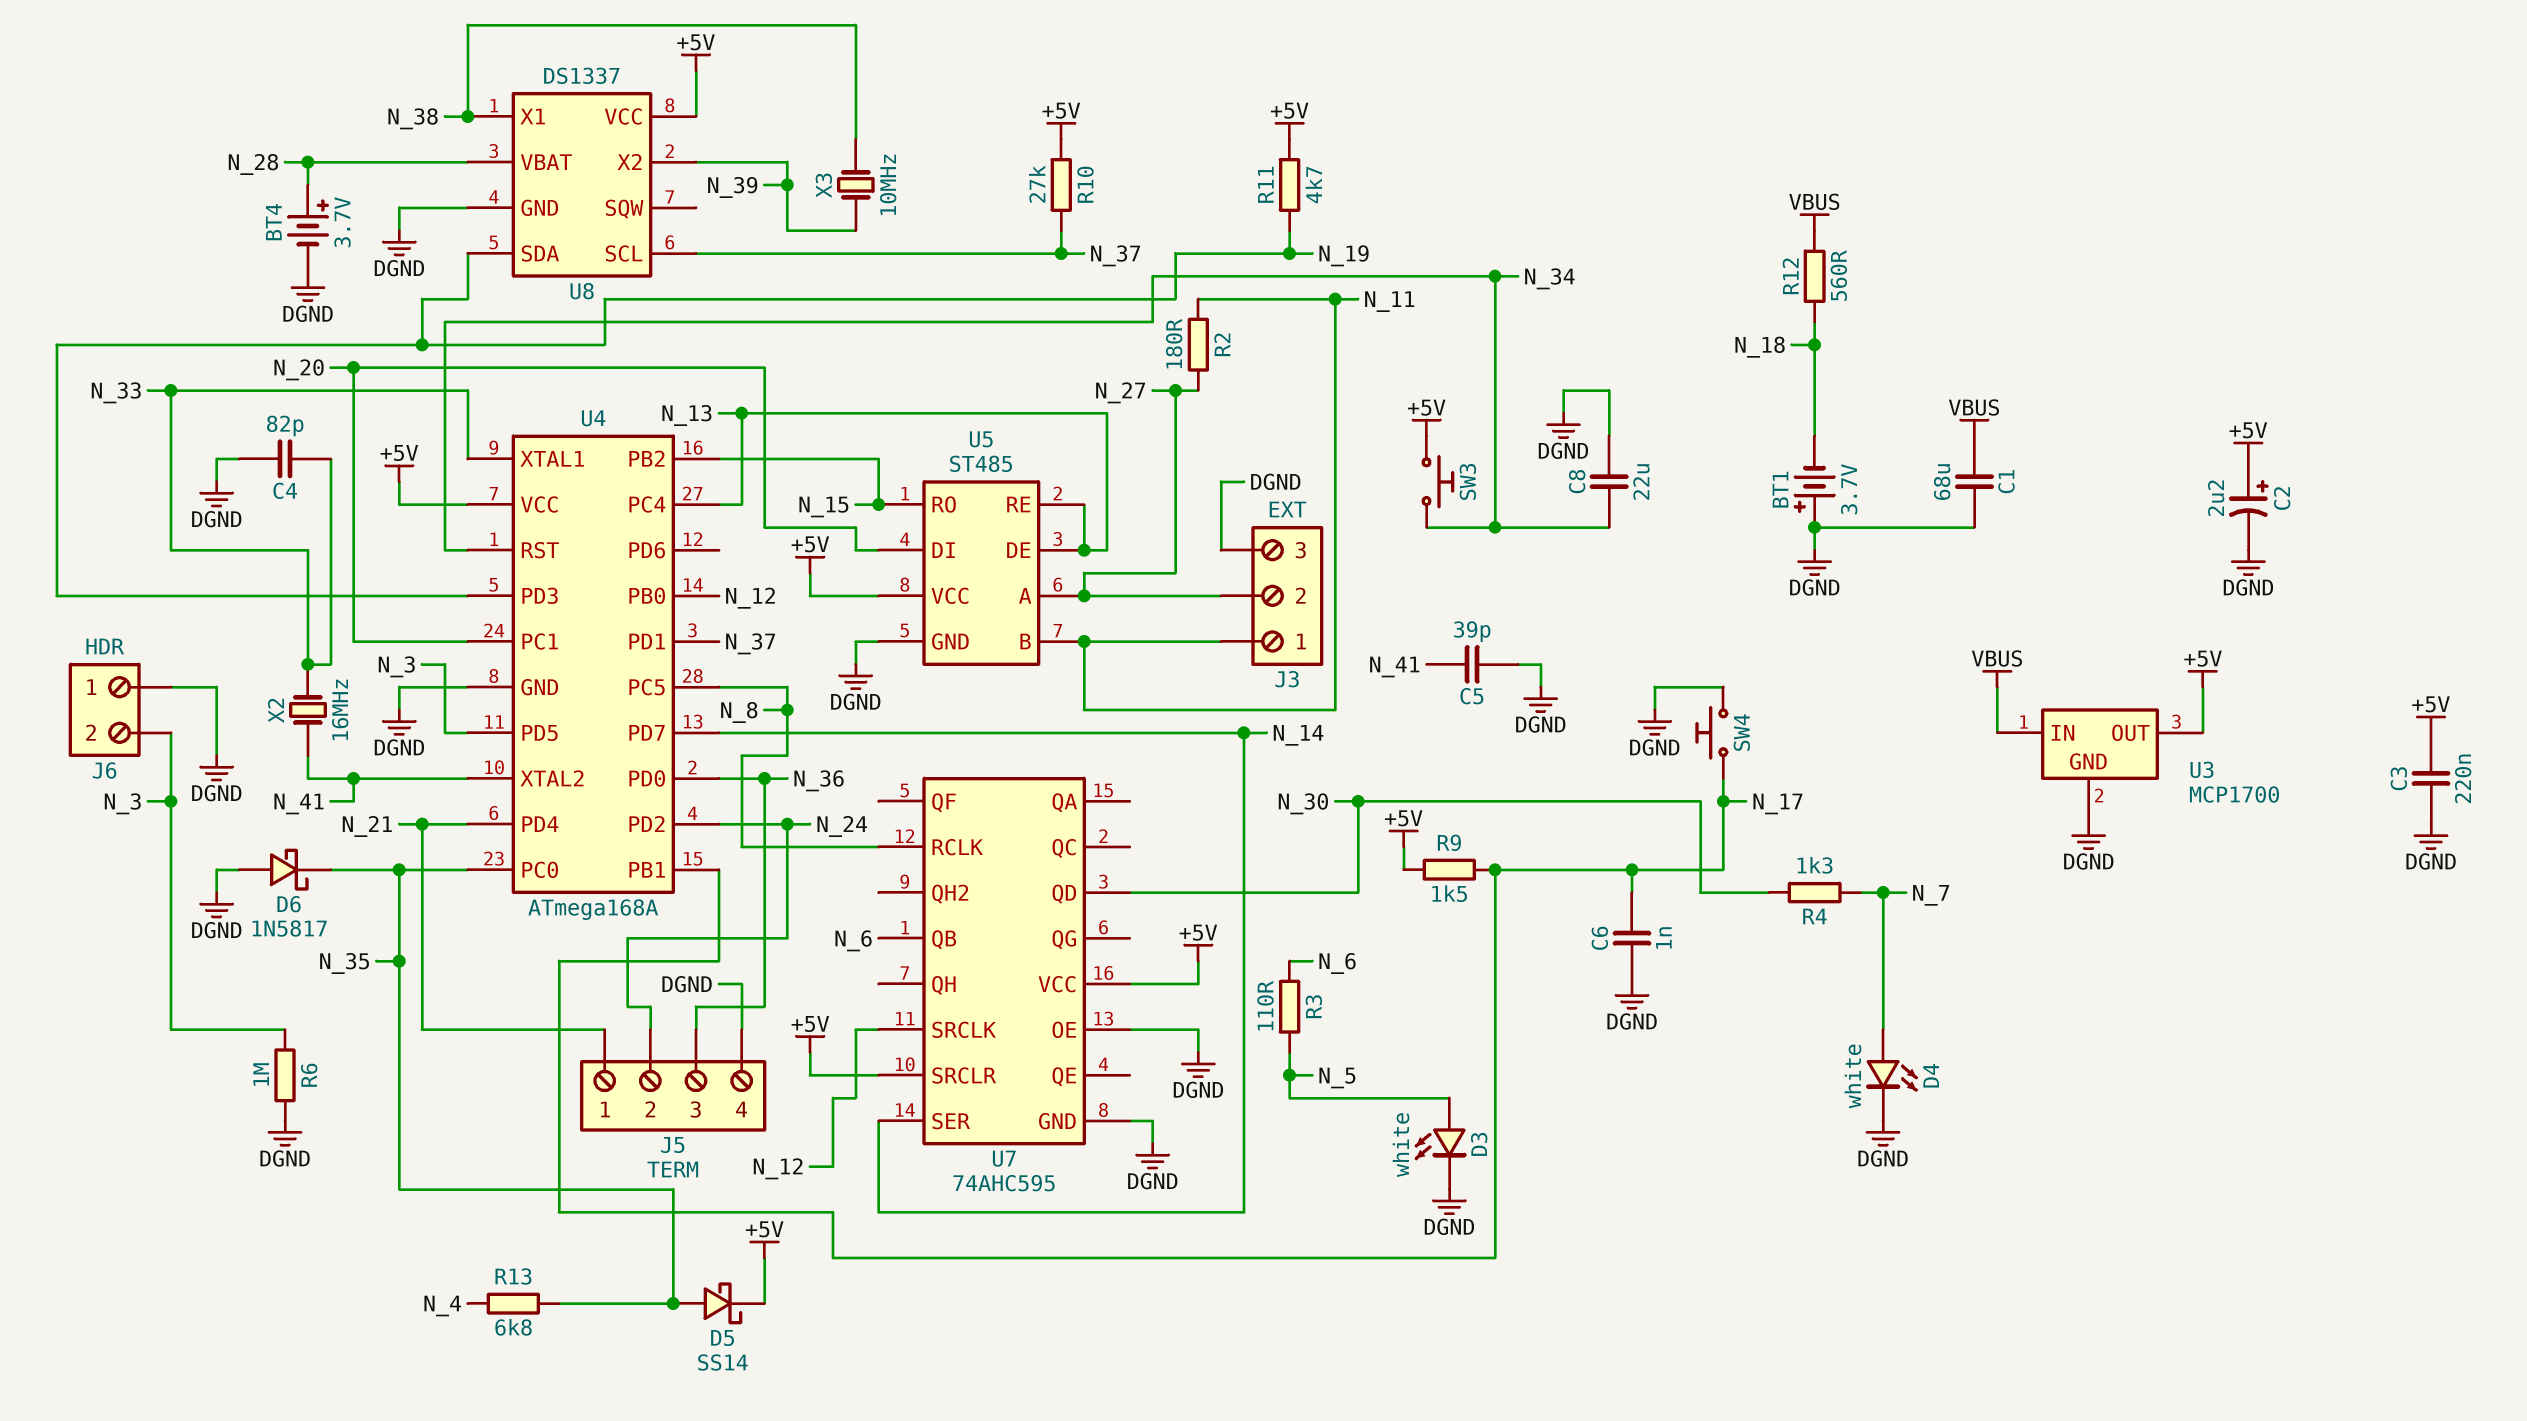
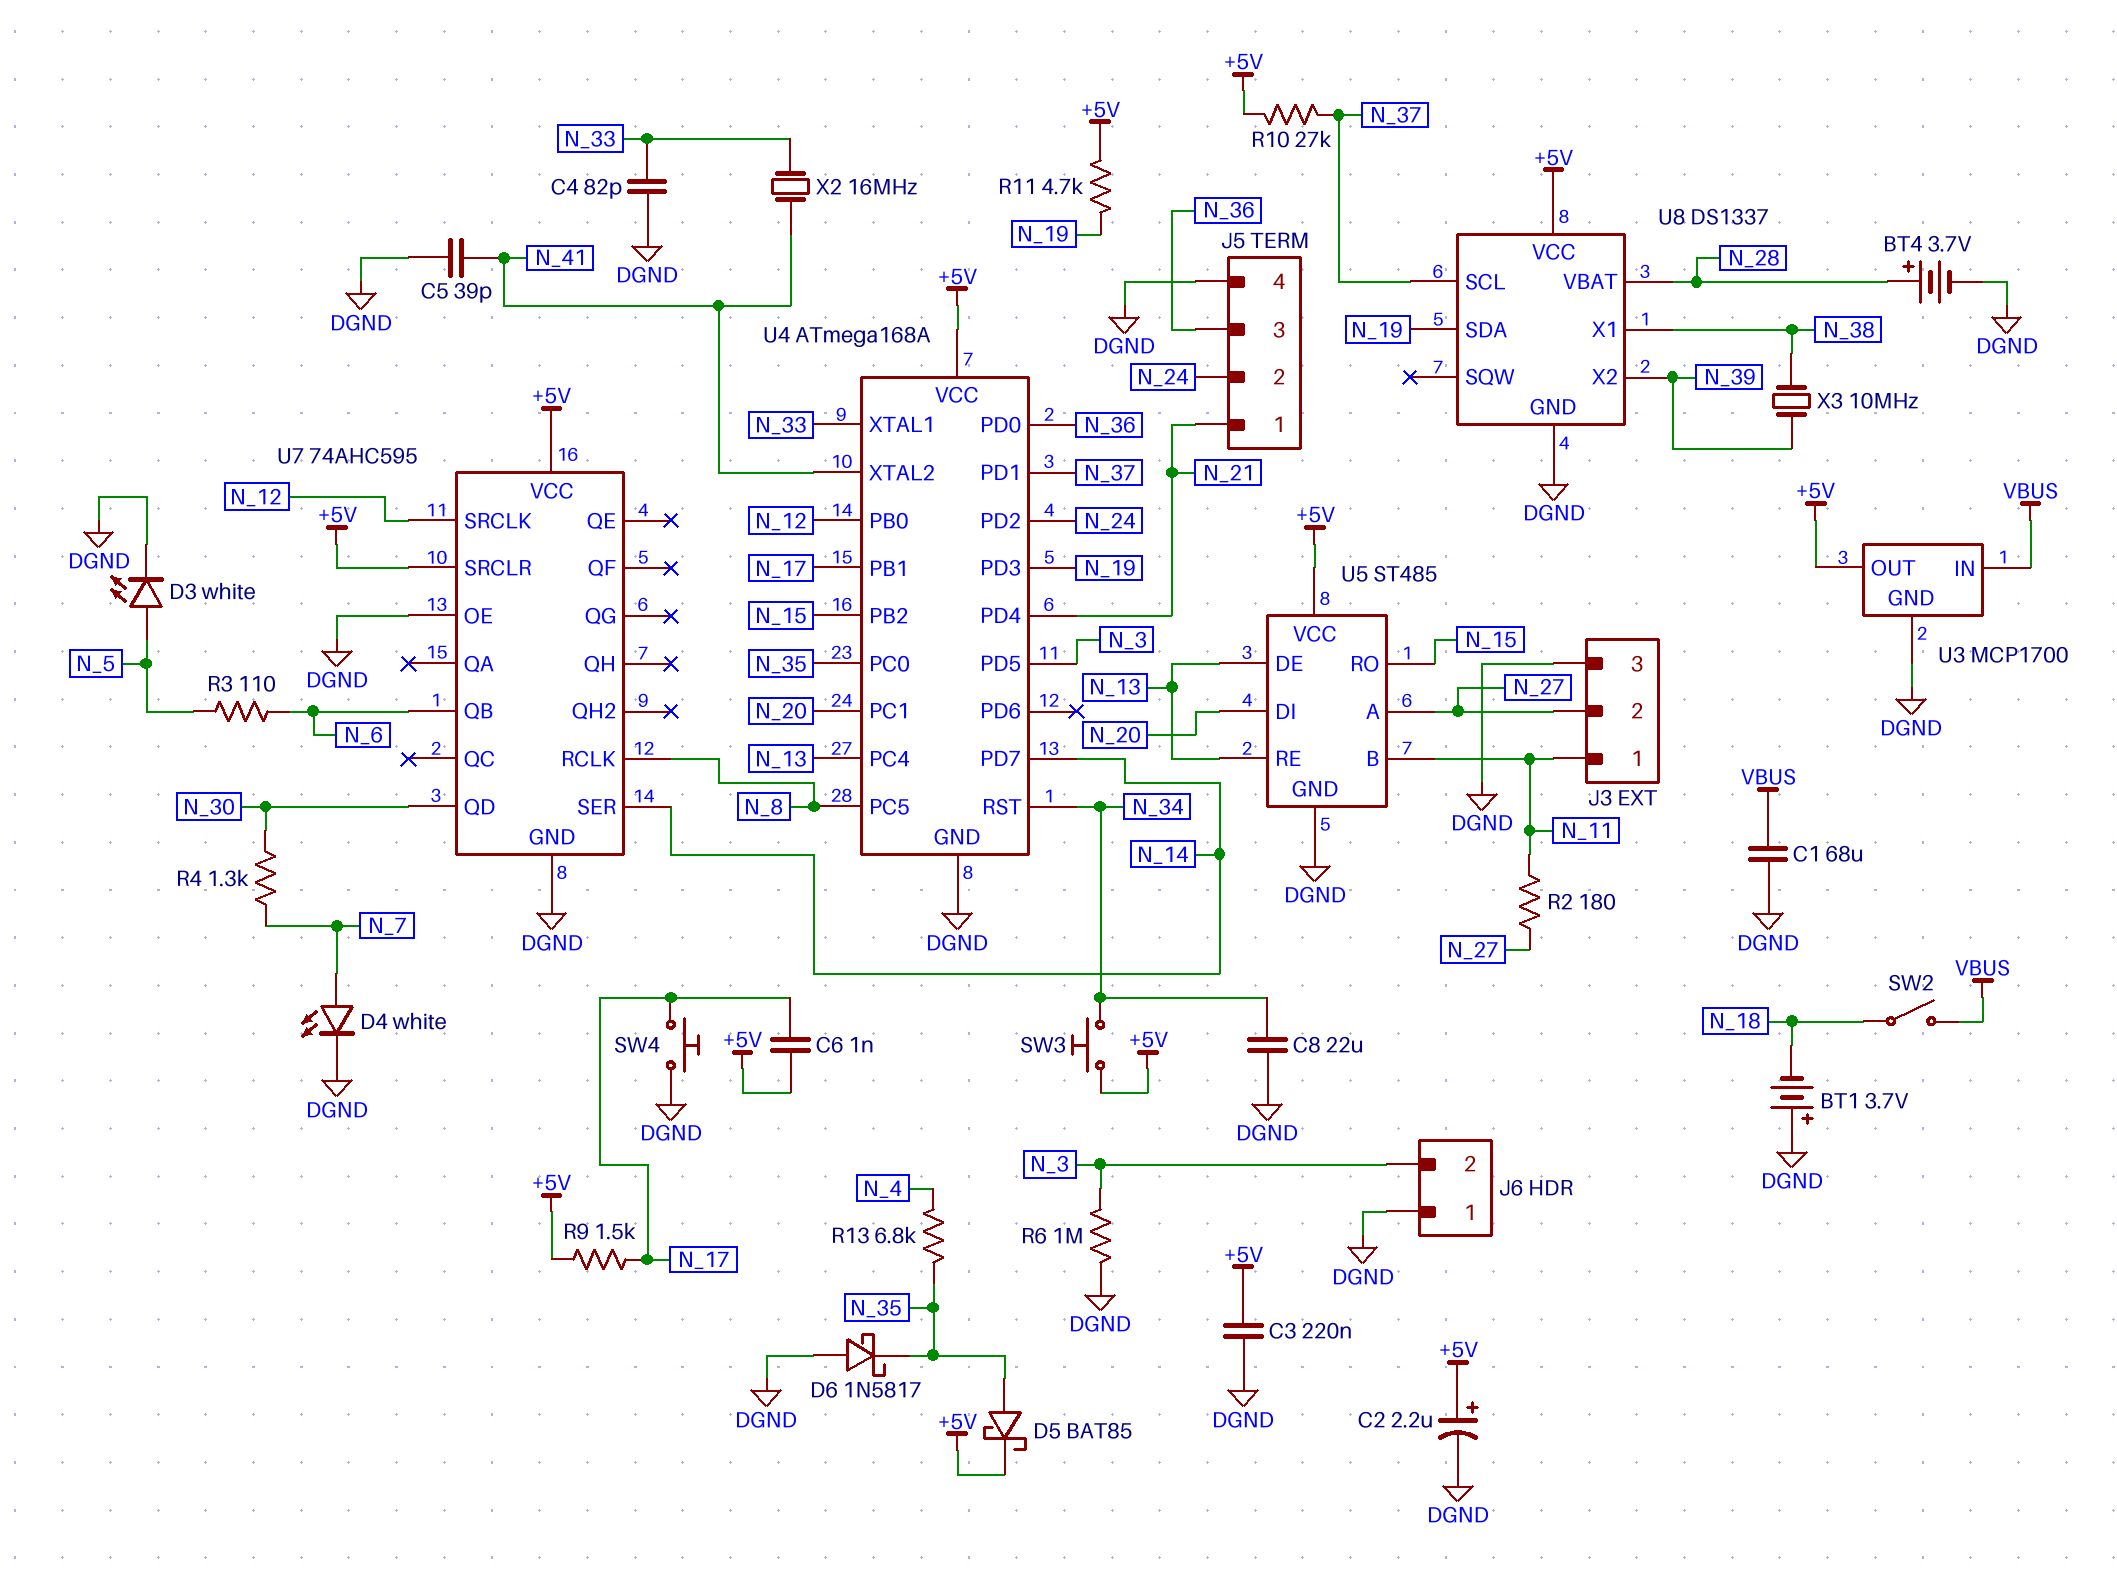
C6: 1nF (DGND, N_17) -> 1nF (+5V, N_17)
D5: schottky SS14 (A N_35, K +5V) -> schottky BAT85 (A N_35, K +5V)
R12: 560 (N_18, VBUS) -> none
SW2: none -> switch (N_18, VBUS)

